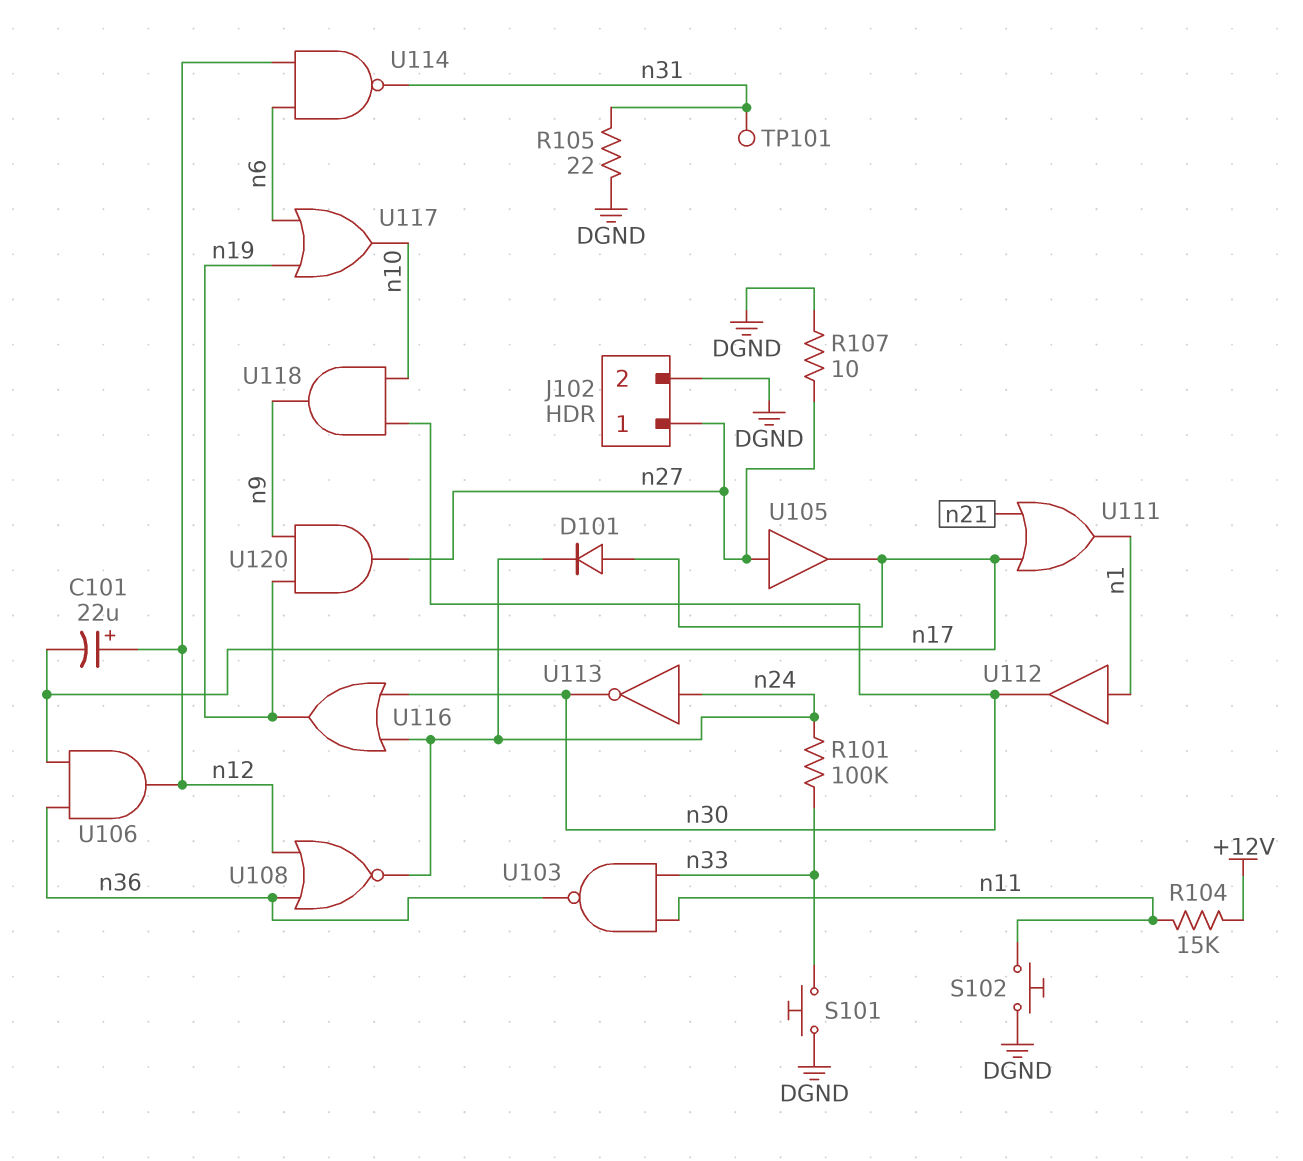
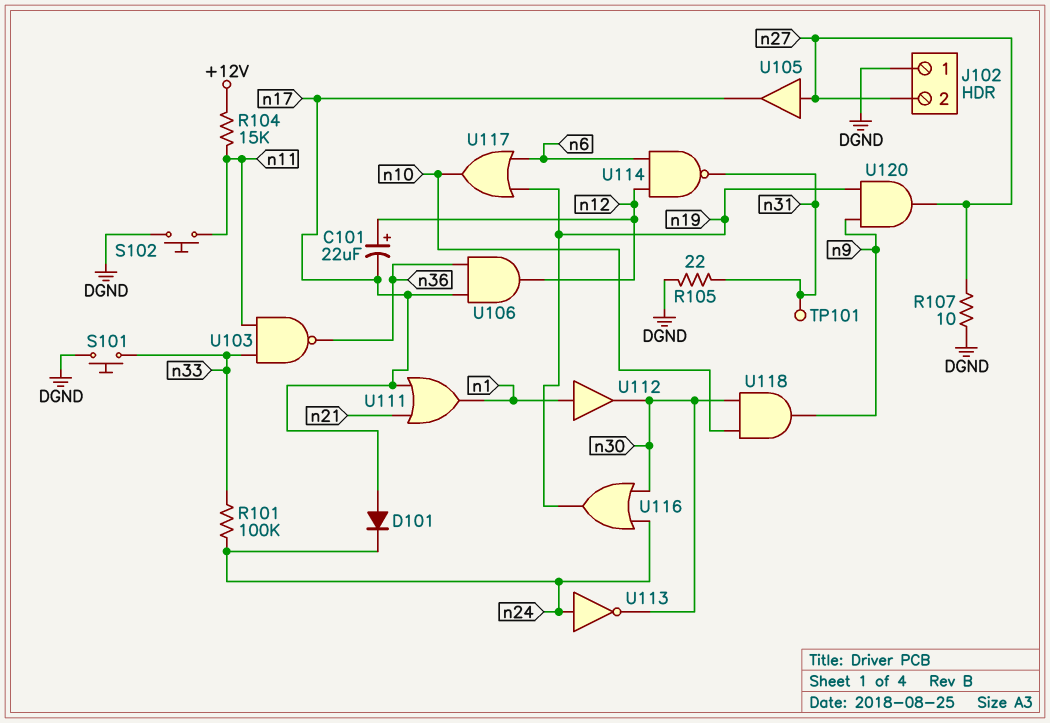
J102 pin 1: n27 -> DGND
J102 pin 2: DGND -> n27
U108: NOR (in n12, in n36, out n24) -> none

